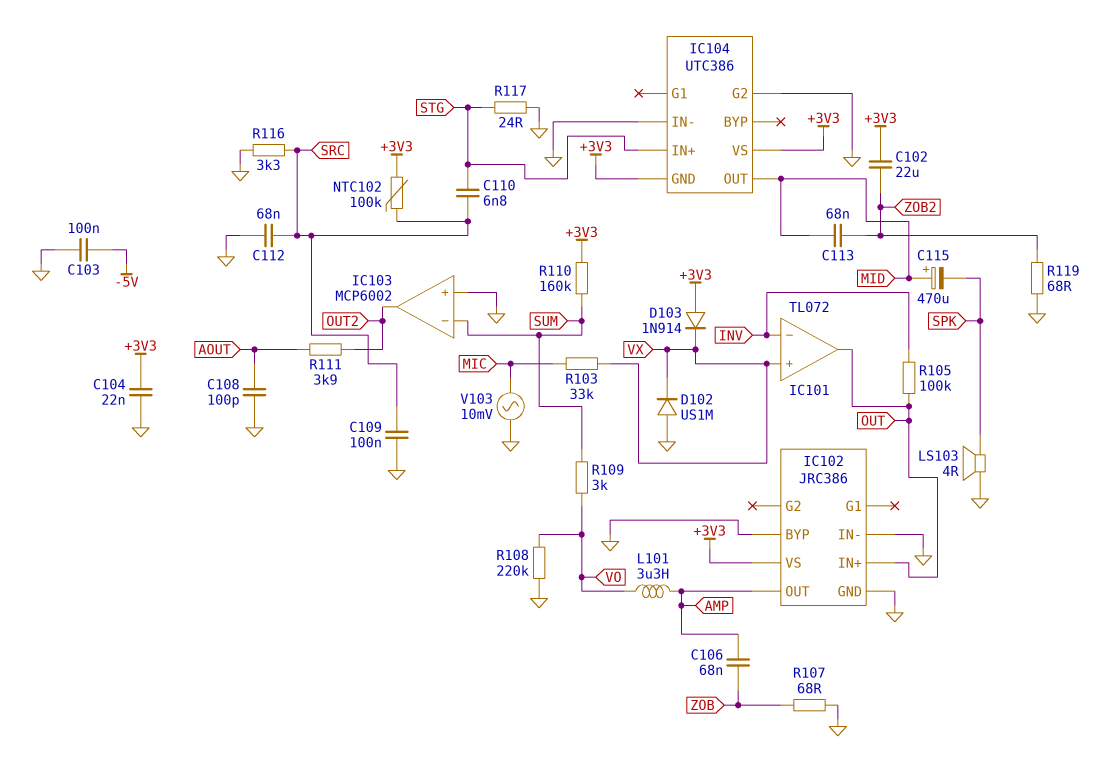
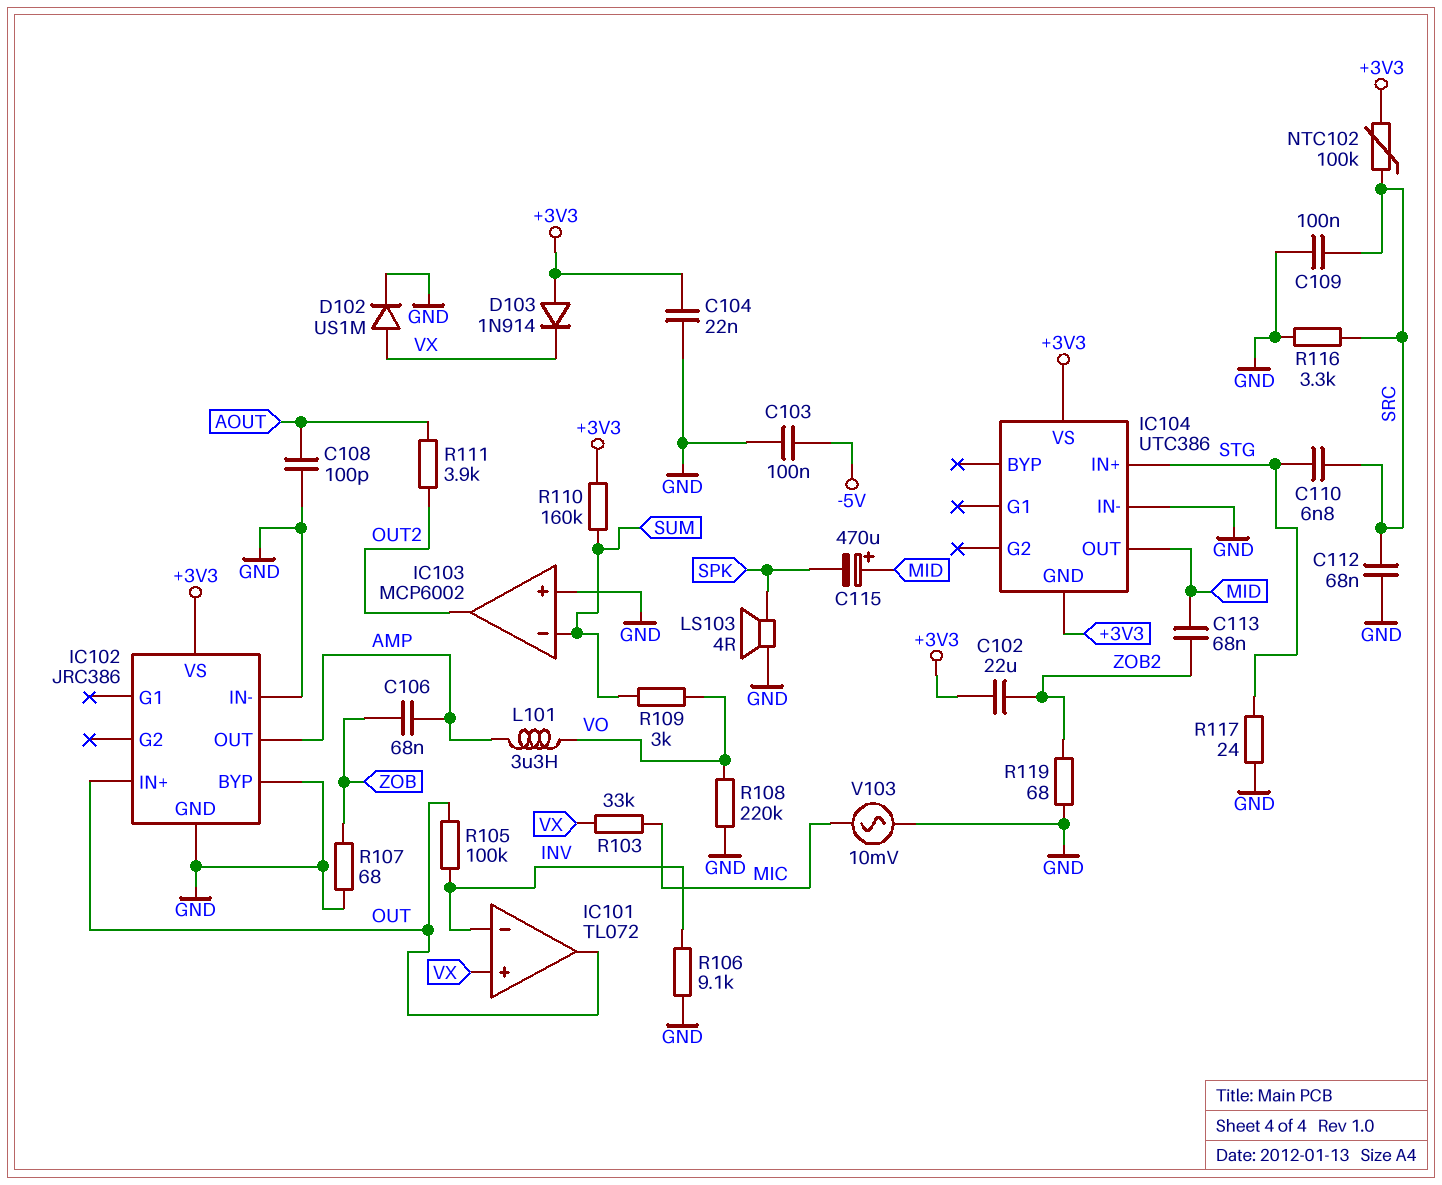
D102: diode US1M (A GND, K VX) -> diode US1M (A VX, K GND)
IC104 pin G2: GND -> none
R106: none -> 9.1k (GND, INV)

